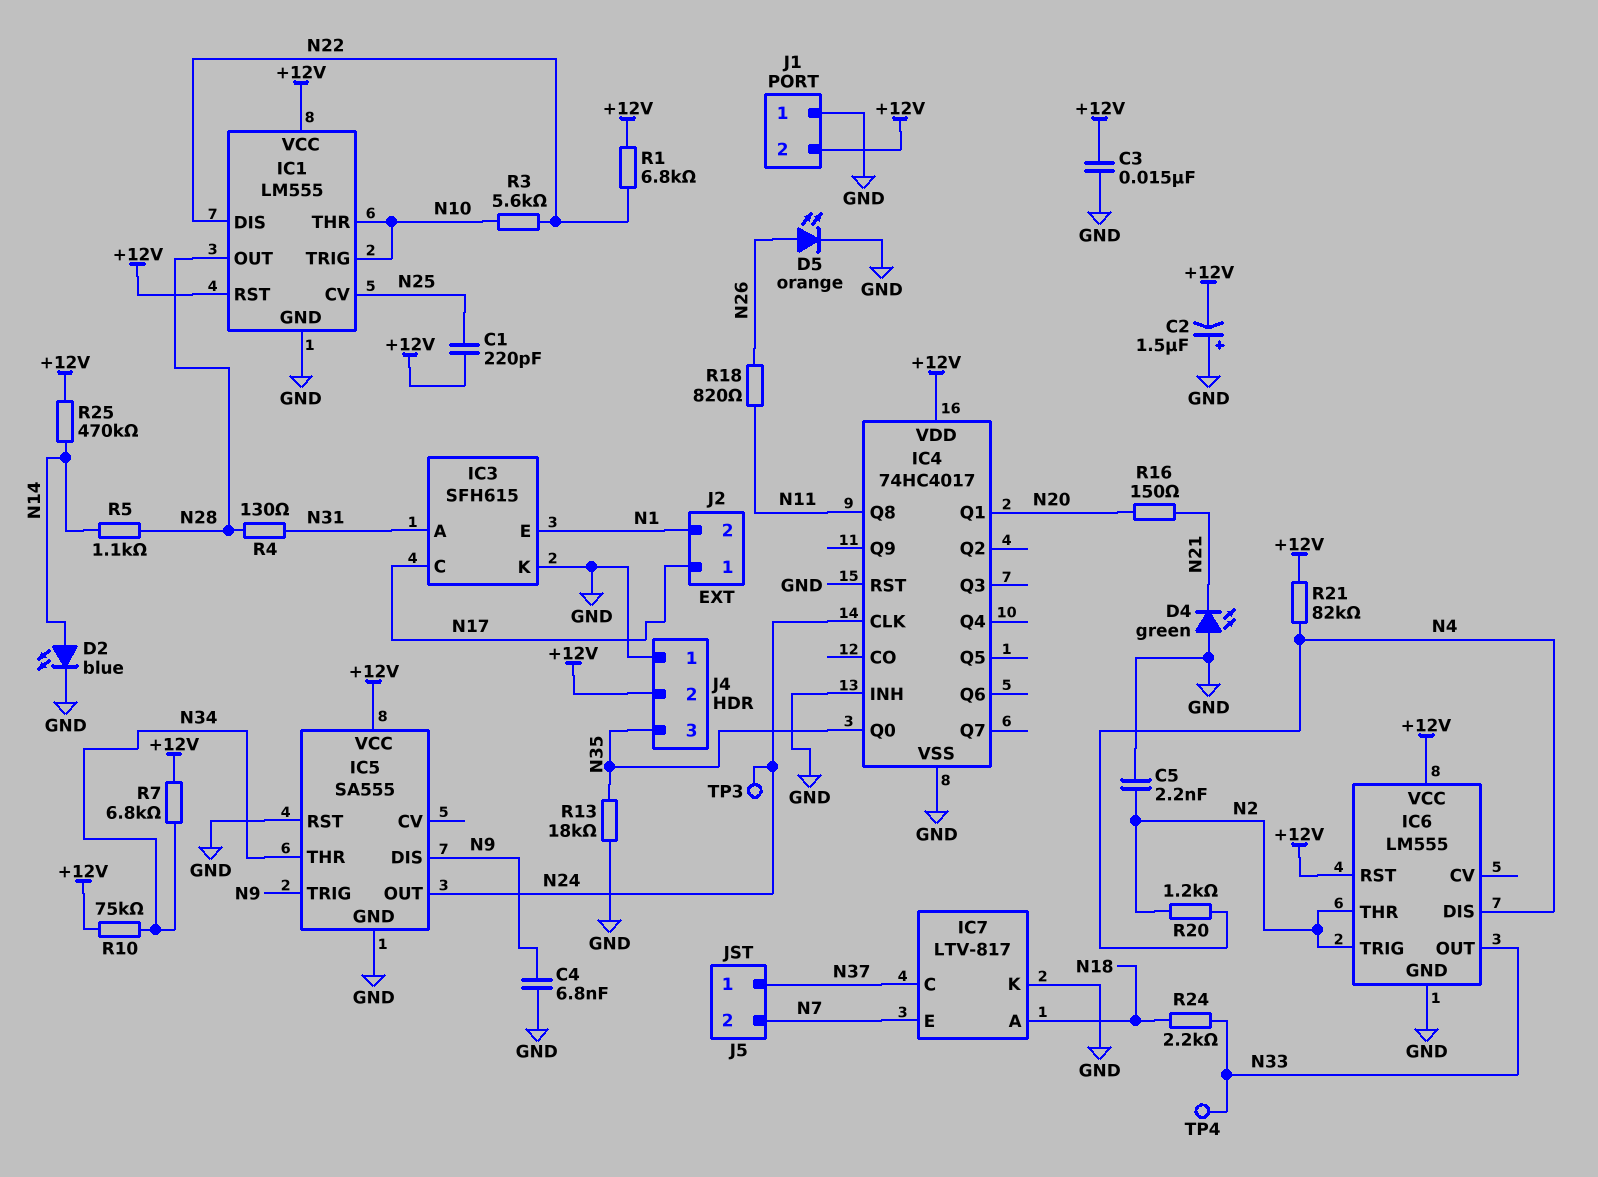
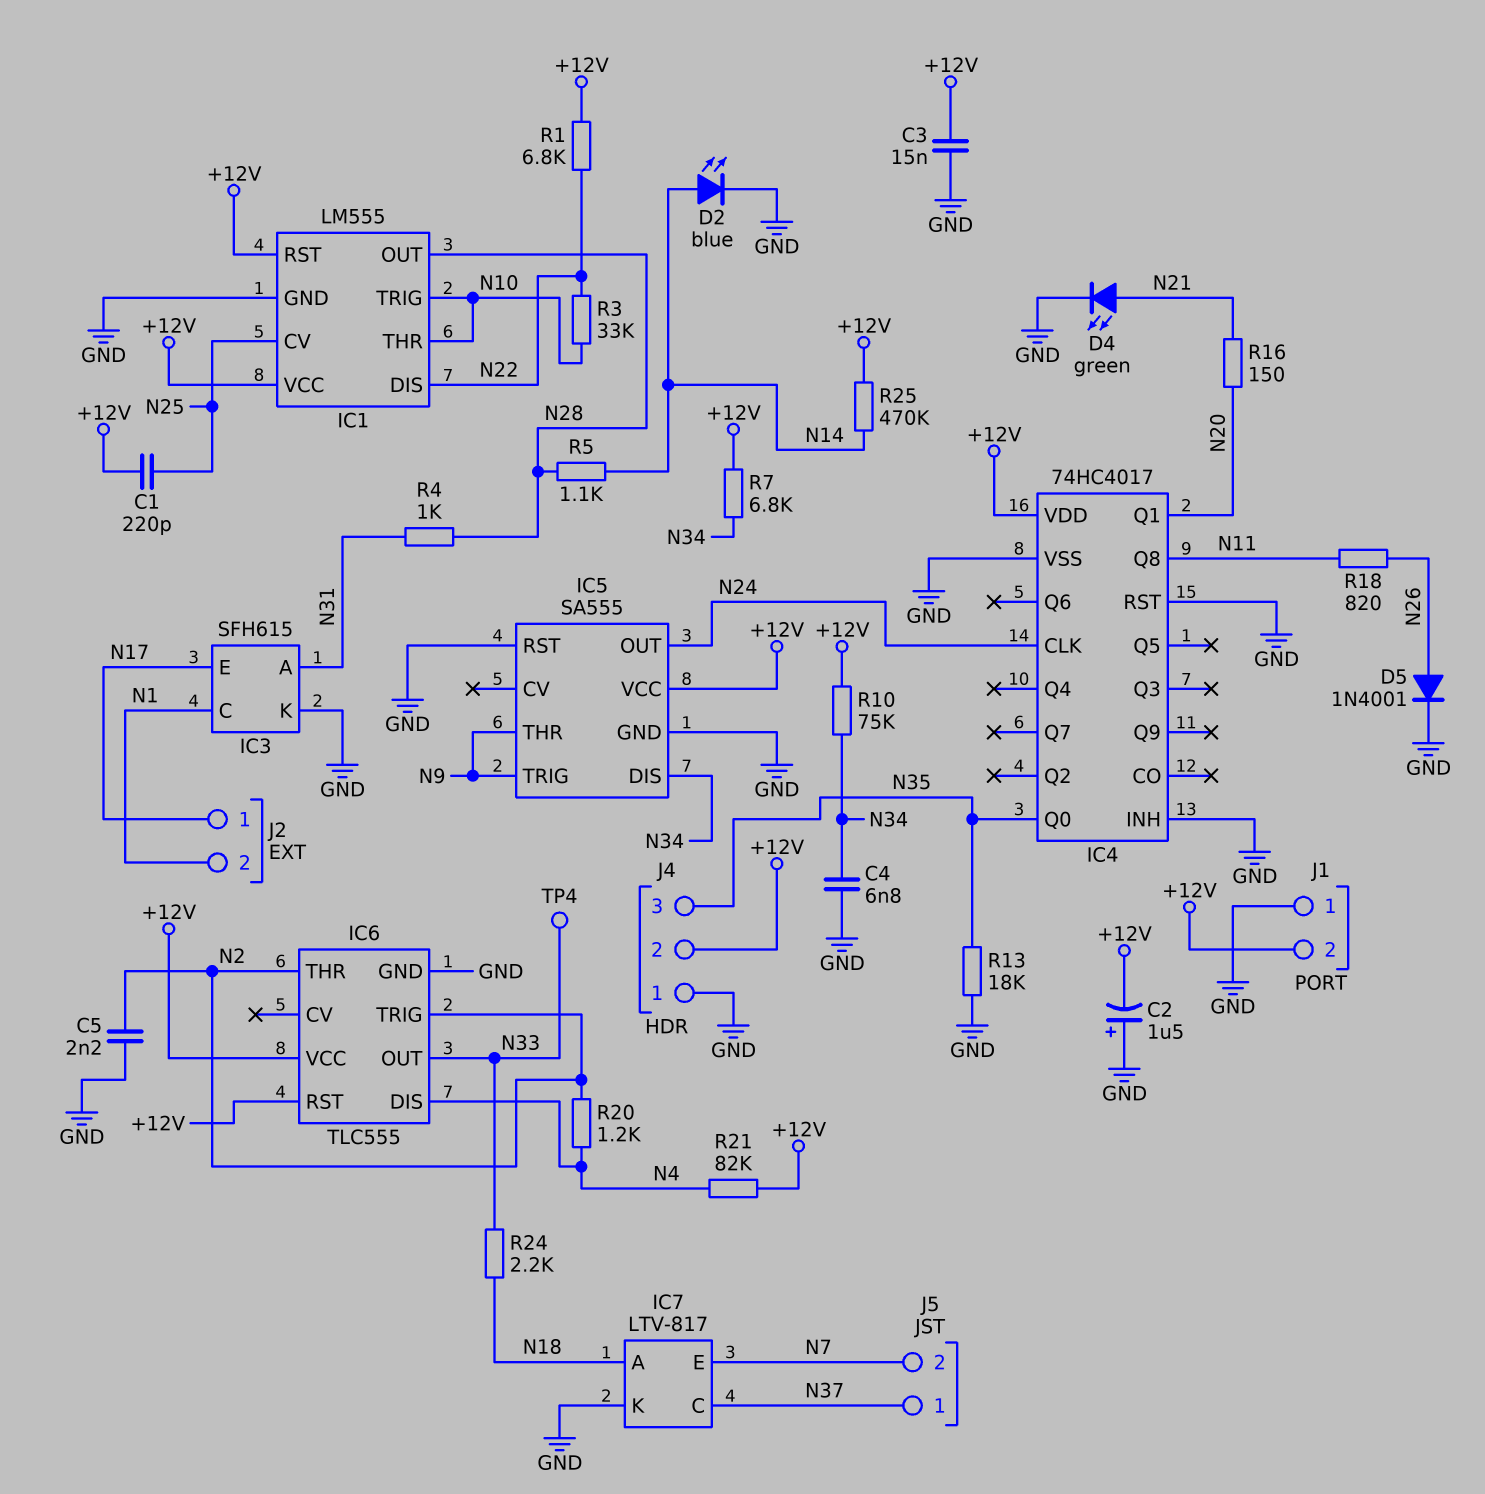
C4: 6.8nF (GND, N9) -> 6.8nF (GND, N34)
D4: LED green (A GND, K N21) -> LED green (A N21, K GND)
D5: LED orange (A N26, K GND) -> diode 1N4001 (A N26, K GND)
IC3 pin C: N17 -> N1
IC3 pin E: N1 -> N17
IC5 pin DIS: N9 -> N34
IC5 pin THR: N34 -> N9
IC6: LM555 -> TLC555
R3: 5.6k (N10, N22) -> 33k (N10, N22)
R4: 130 (N28, N31) -> 1k (N28, N31)
TP3: test point (N24) -> none

